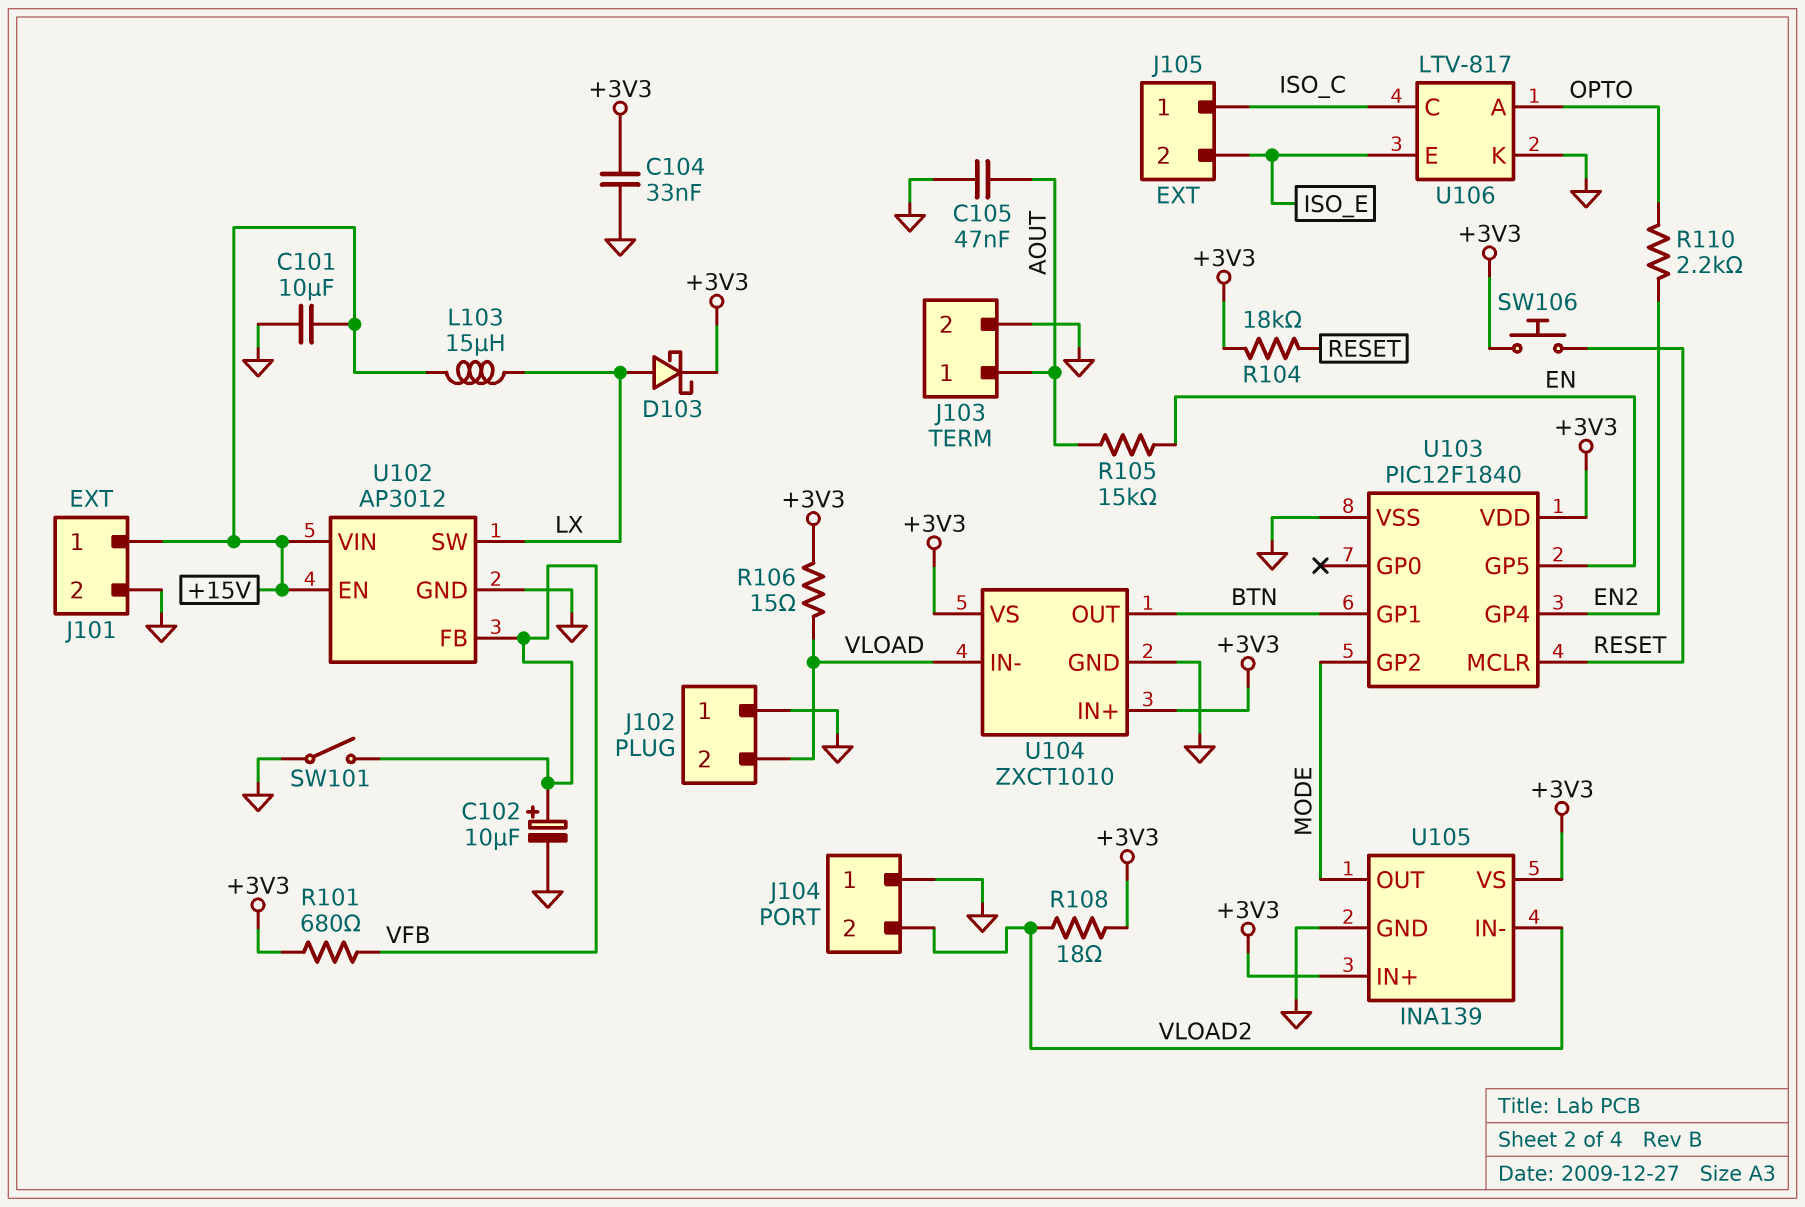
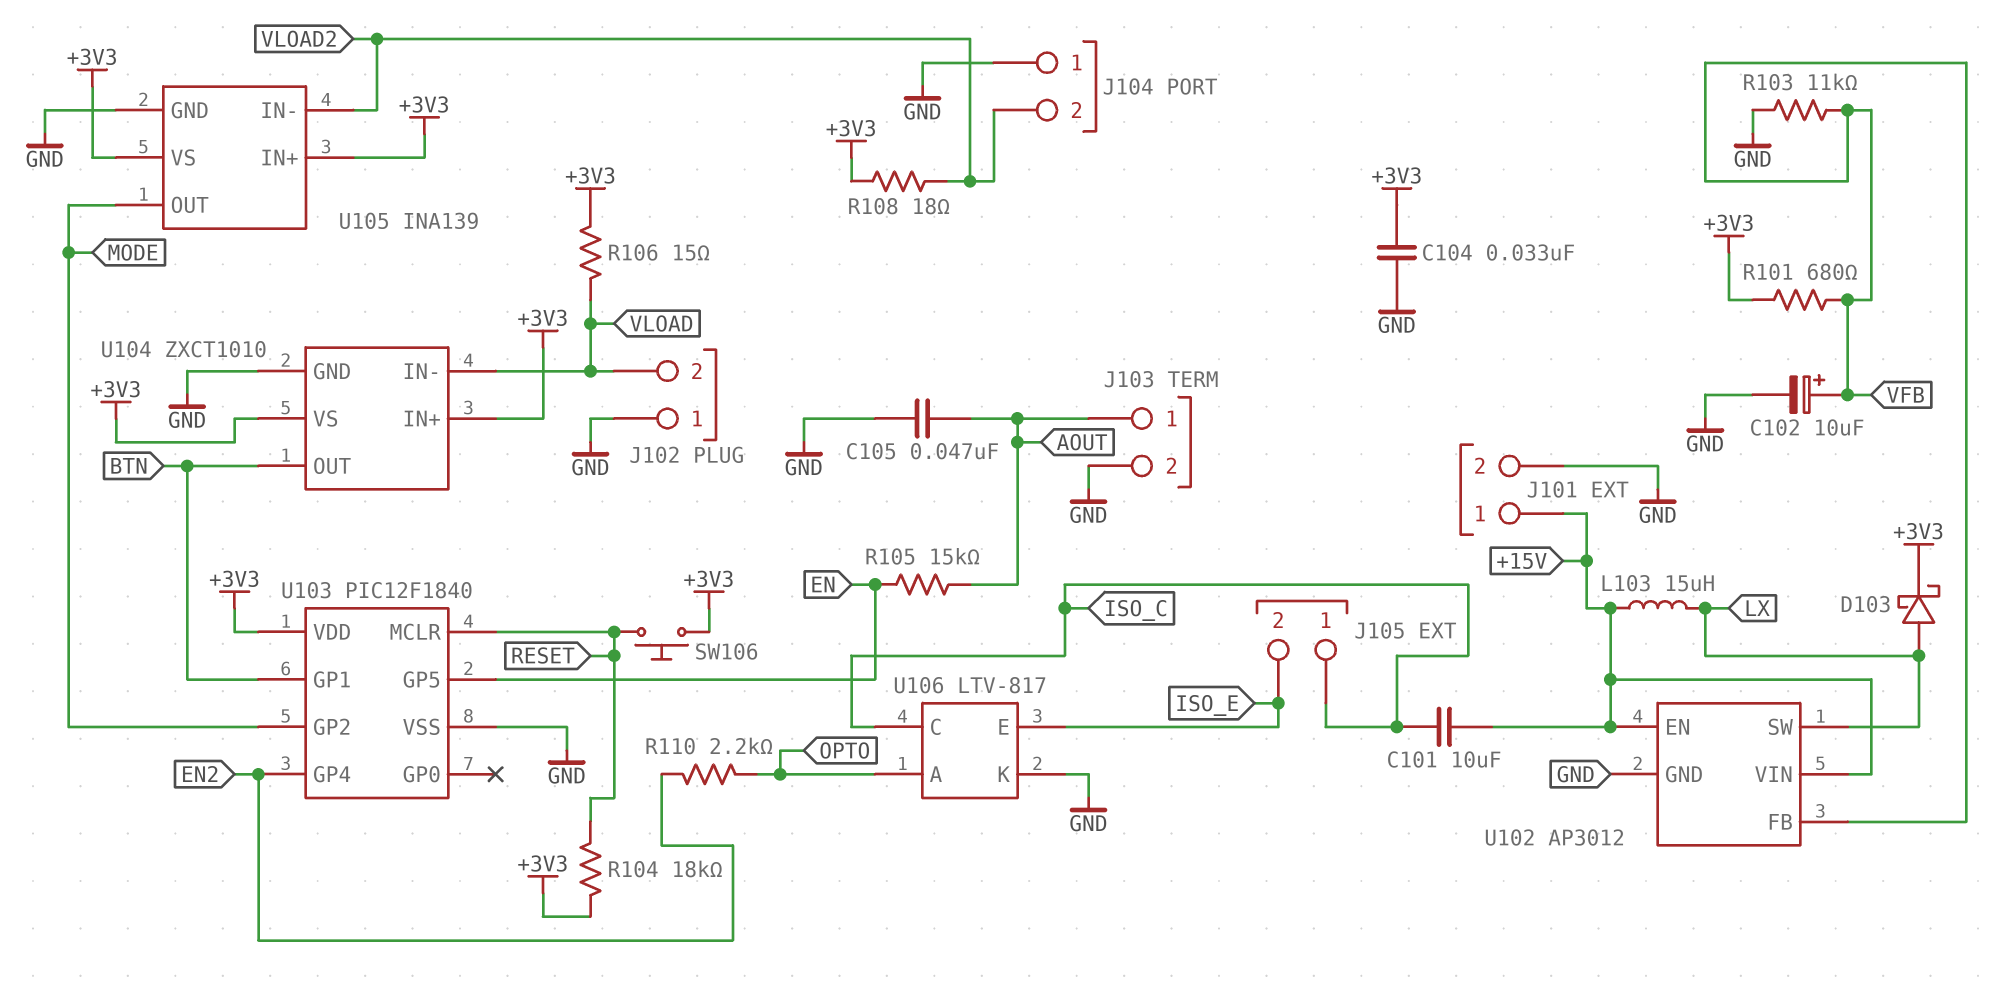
C101: 10uF (+15V, GND) -> 10uF (+15V, ISO_C)
R103: none -> 11k (GND, VFB)
SW101: switch (GND, VFB) -> none

